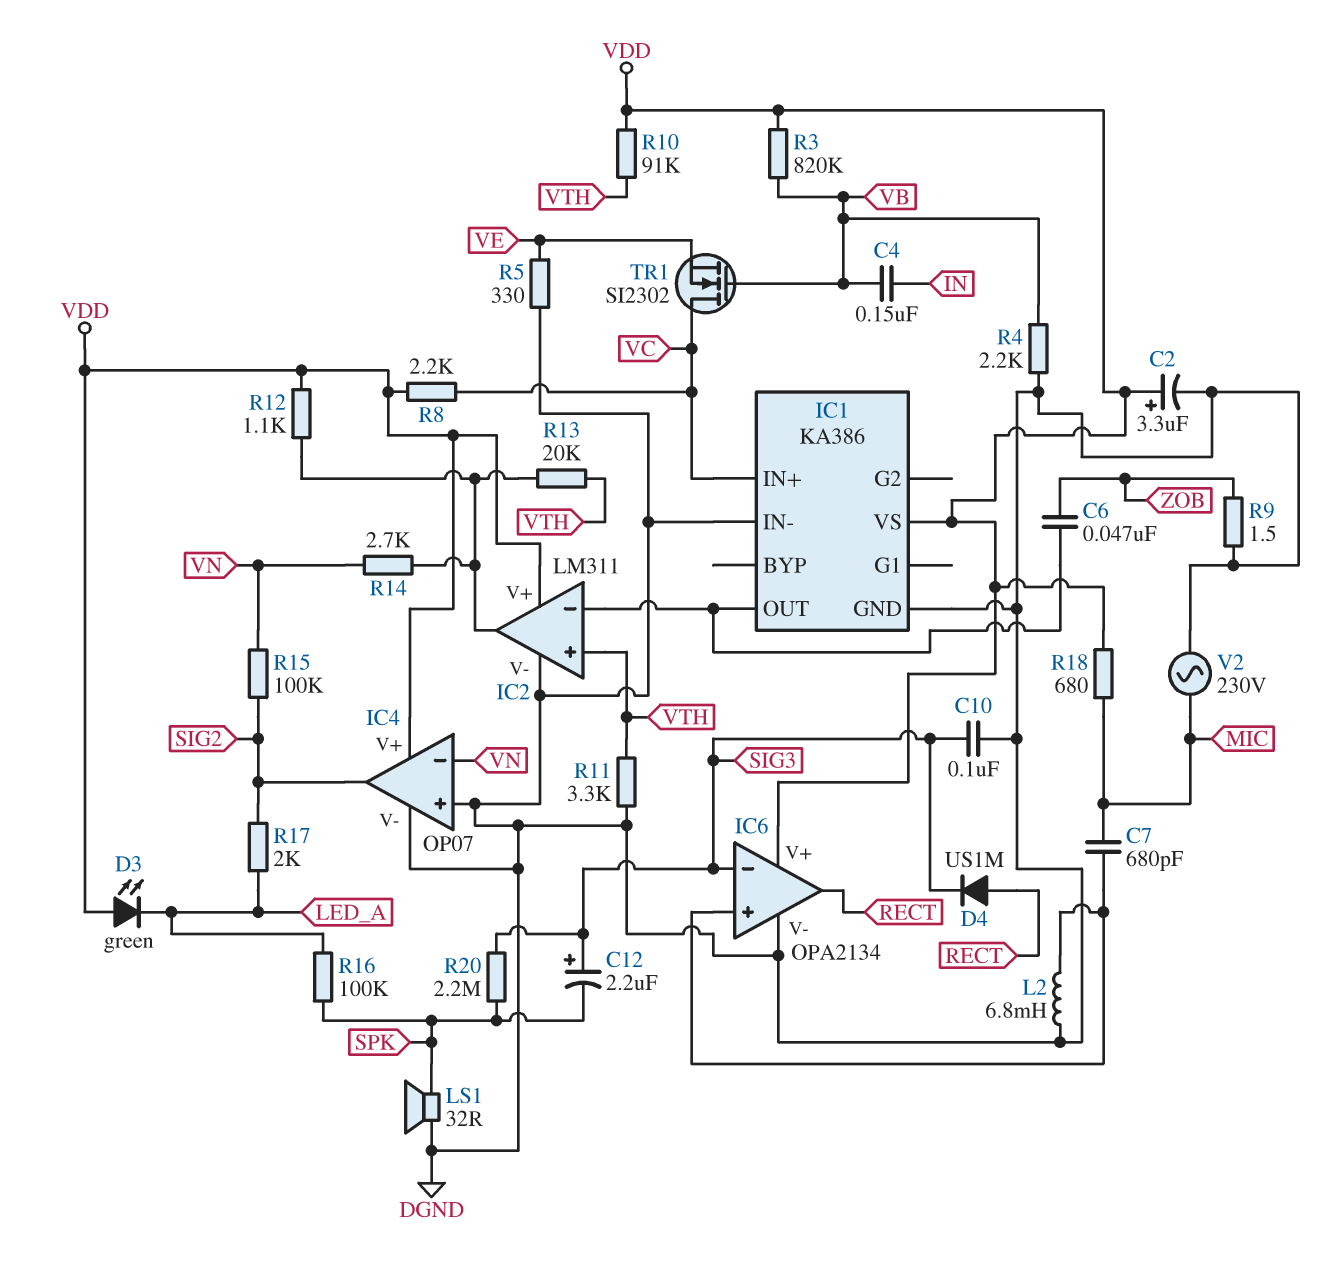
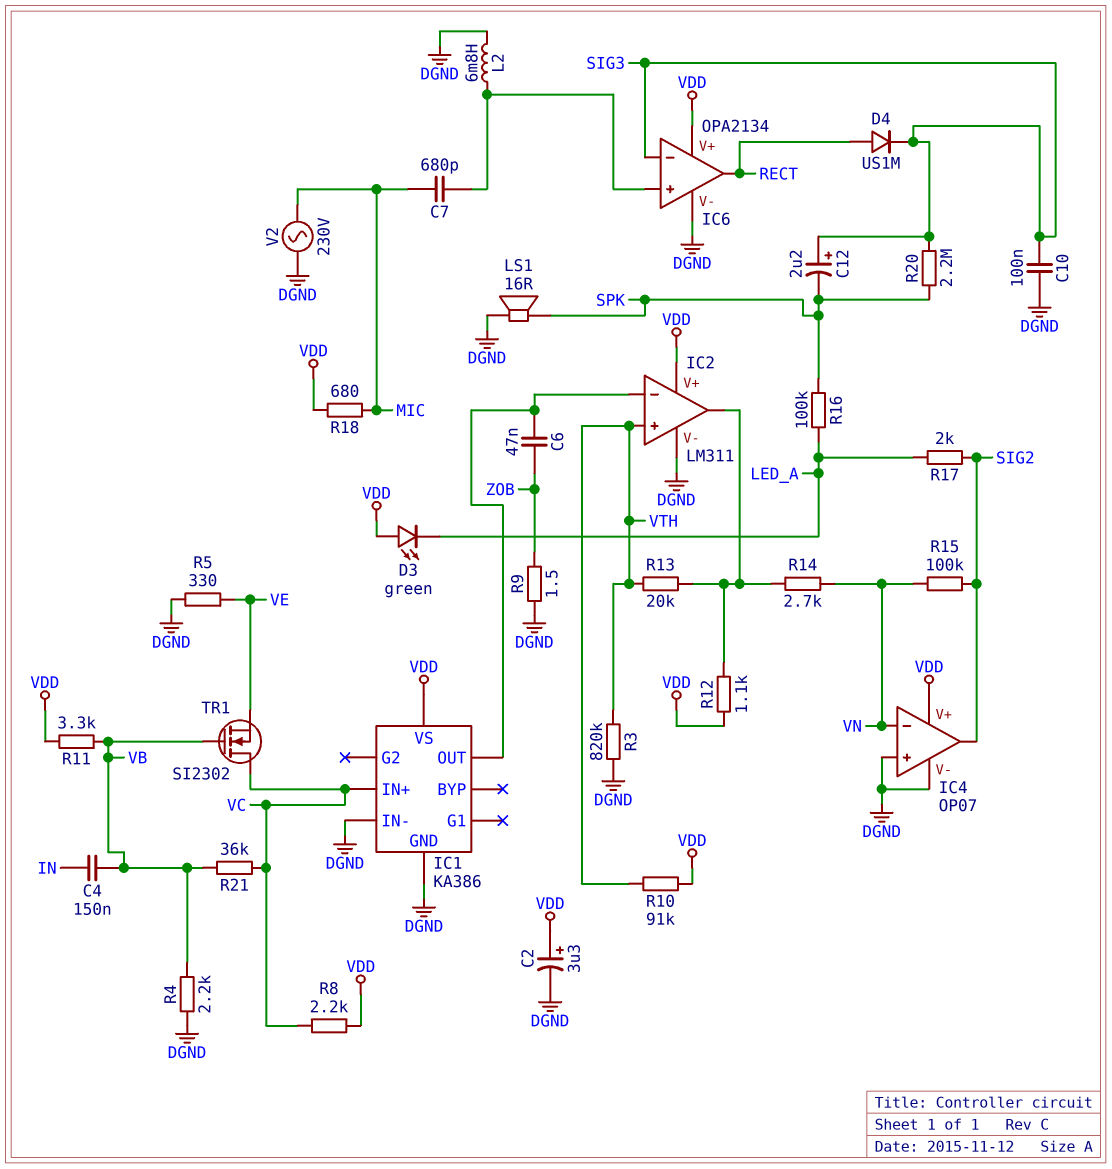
LS1: speaker 32R (DGND, SPK) -> speaker 16R (DGND, SPK)
R3: 820k (VB, VDD) -> 820k (DGND, VTH)
R11: 3.3k (DGND, VTH) -> 3.3k (VB, VDD)
R21: none -> 36k (VB, VC)

